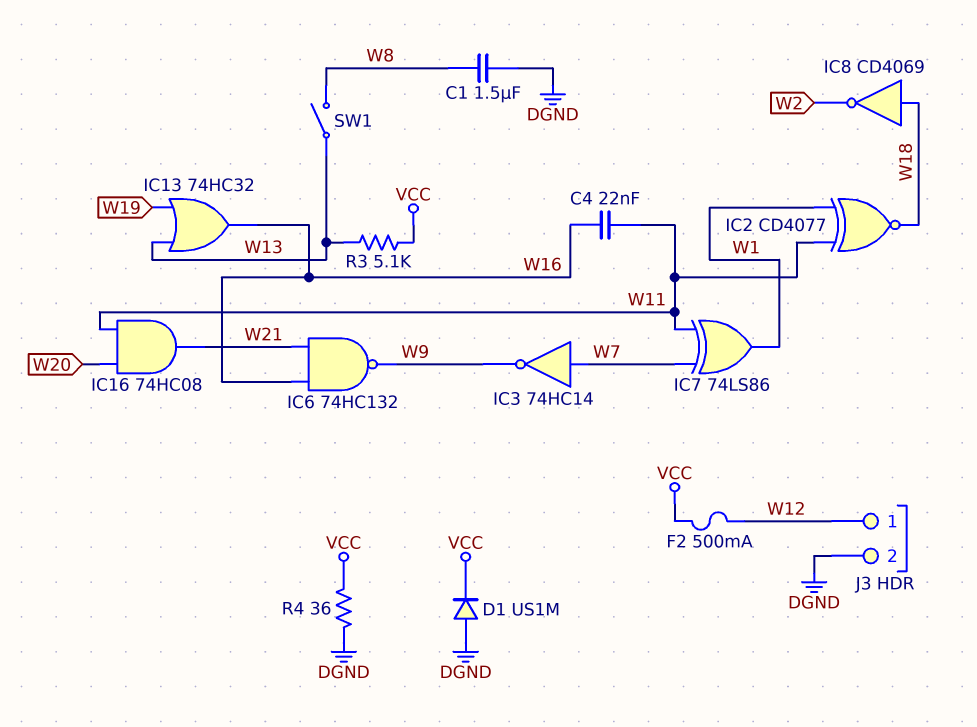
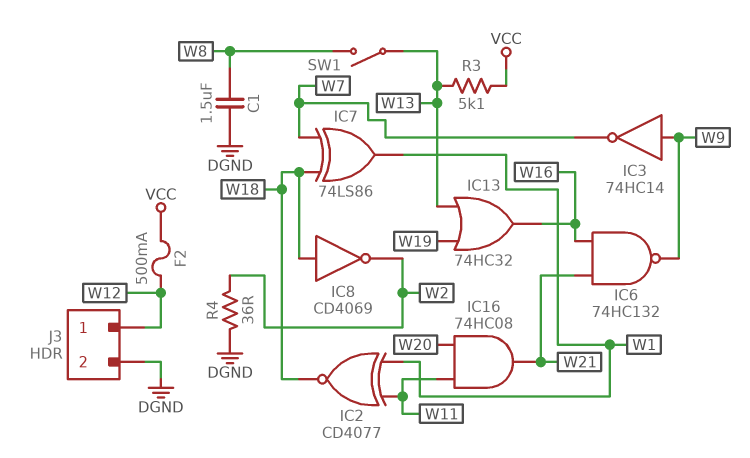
C4: 22nF (W11, W16) -> none
D1: diode US1M (A DGND, K VCC) -> none
IC3: NOT 74HC14 (in W7, out W9) -> NOT 74HC14 (in W9, out W7)
IC7: XOR 74LS86 (in W7, in W11, out W1) -> XOR 74LS86 (in W7, in W18, out W1)
R4: 36 (DGND, VCC) -> 36 (DGND, W2)

